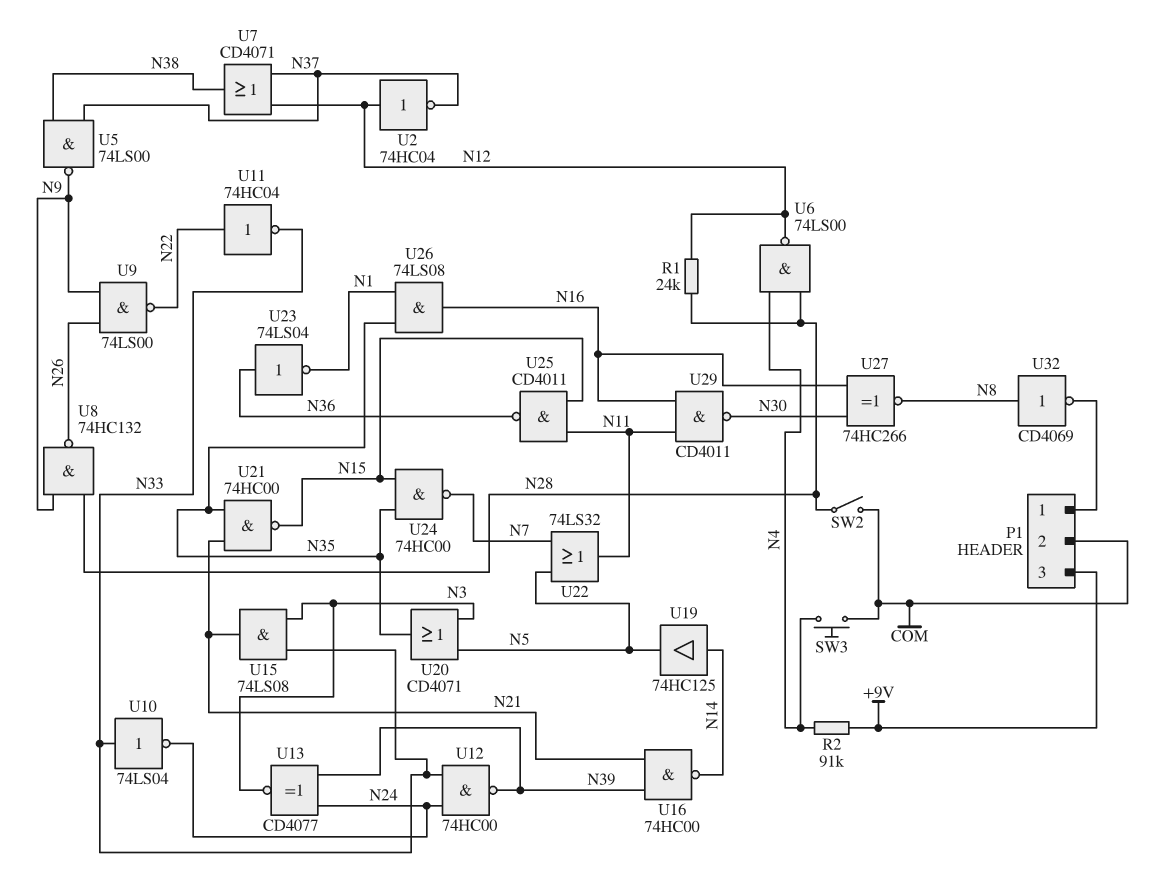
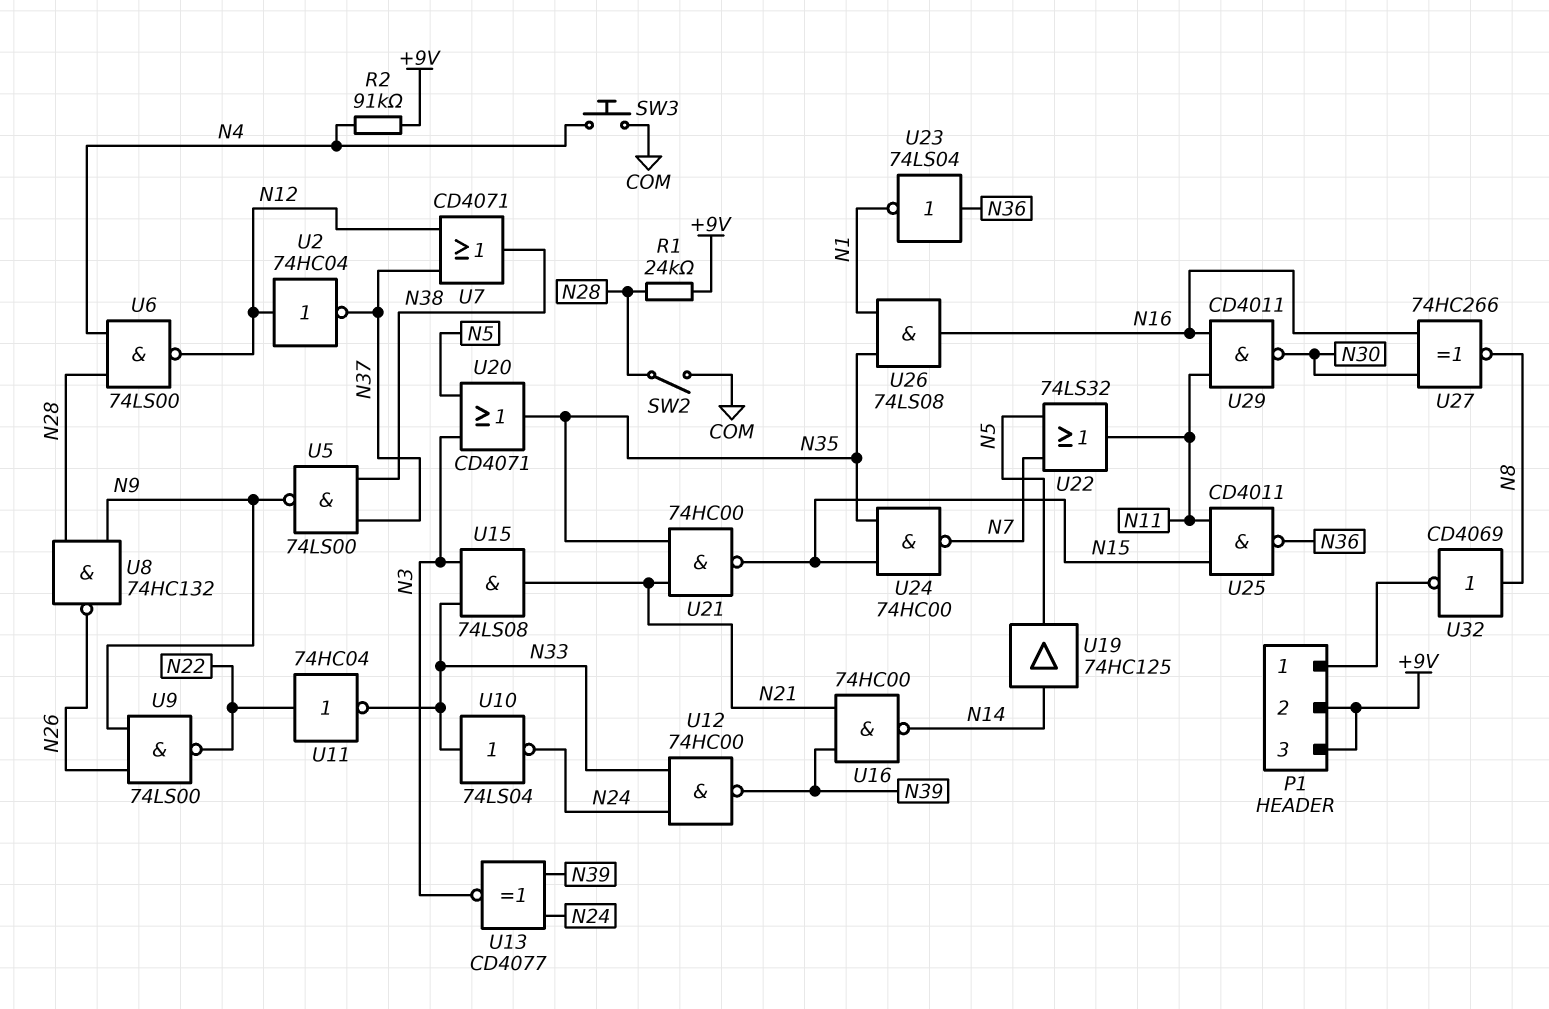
P1 pin 2: COM -> +9V
R1: 24k (N12, N28) -> 24k (+9V, N28)

